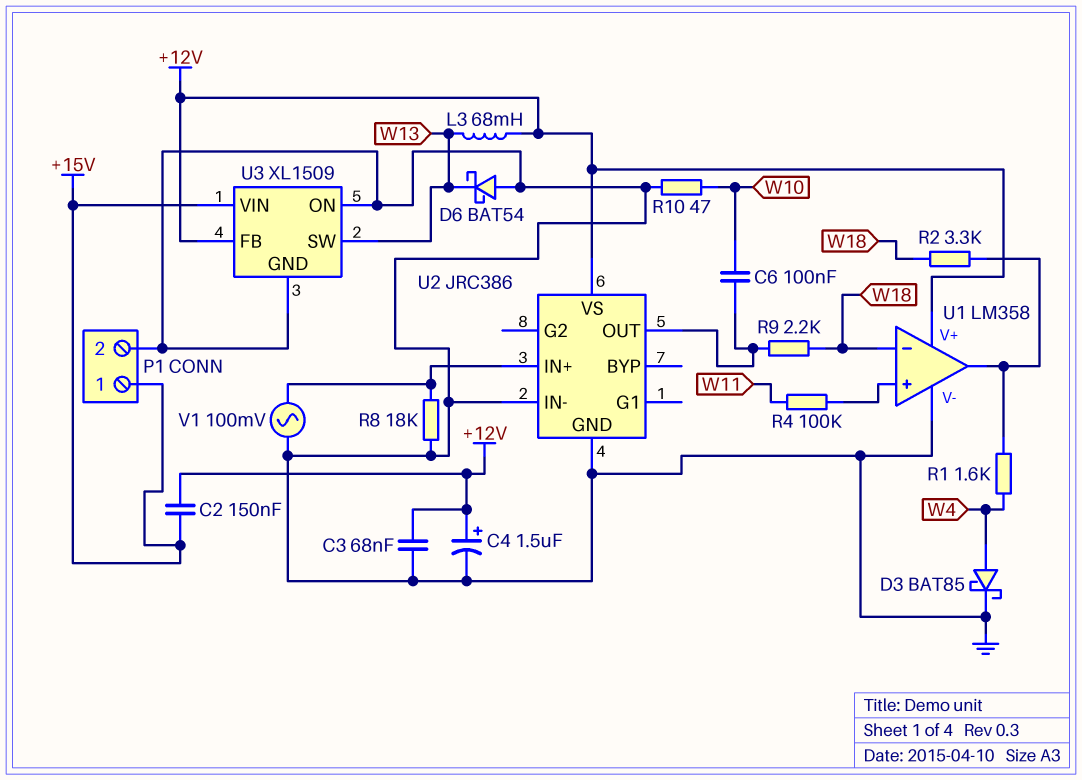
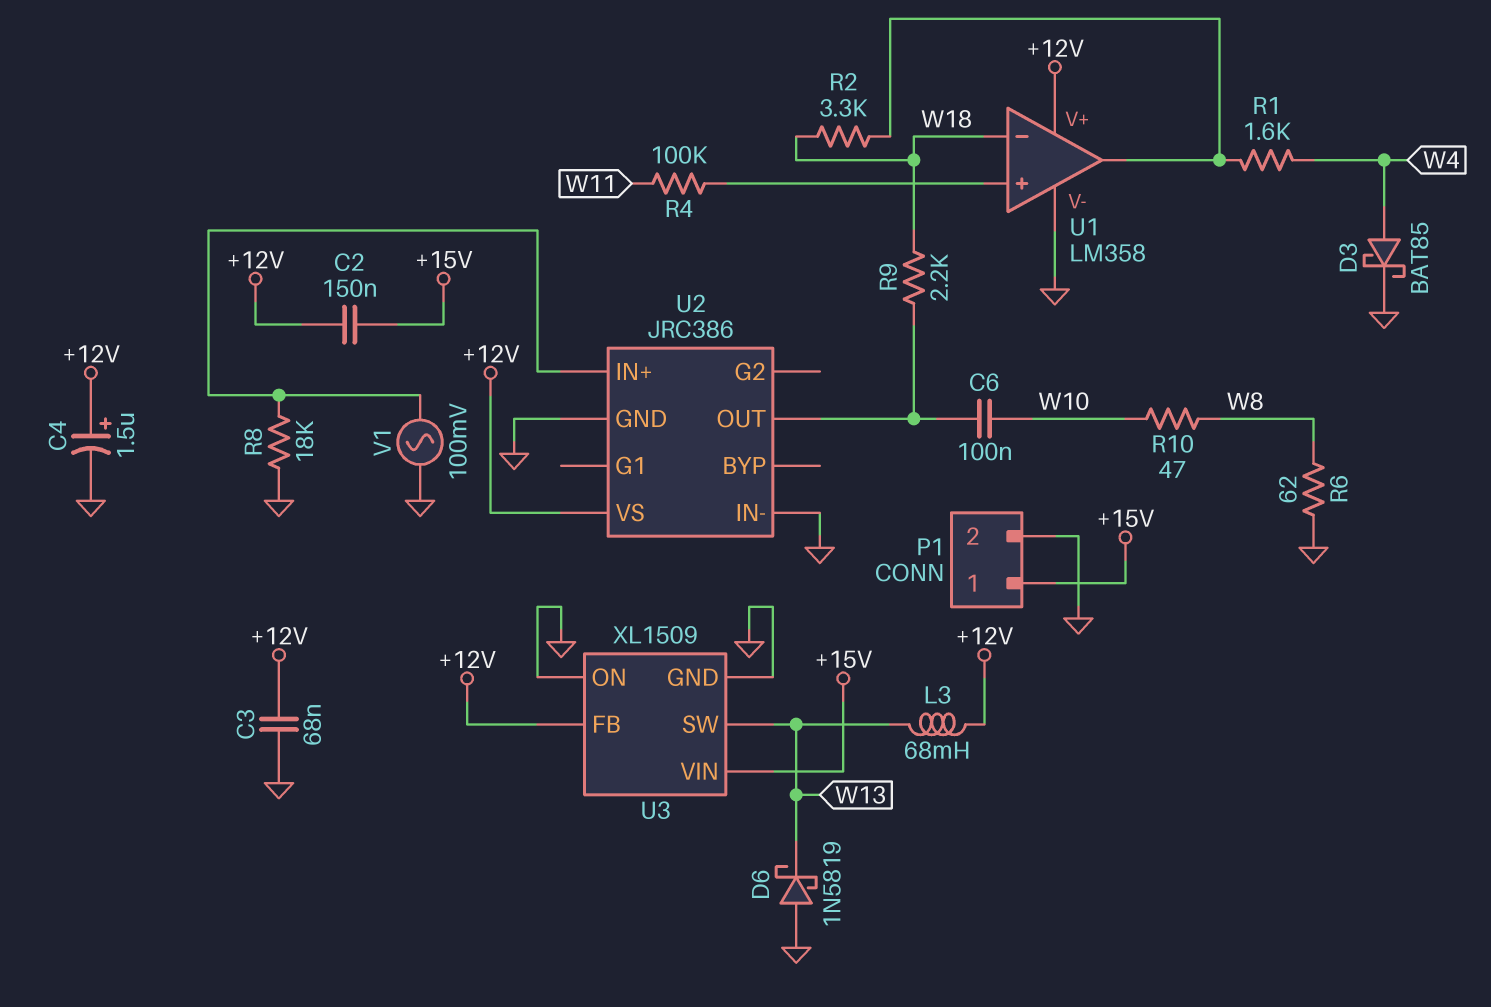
D6: schottky BAT54 (A GND, K W13) -> schottky 1N5819 (A GND, K W13)
R6: none -> 62 (GND, W8)
R10: 47 (GND, W10) -> 47 (W8, W10)

